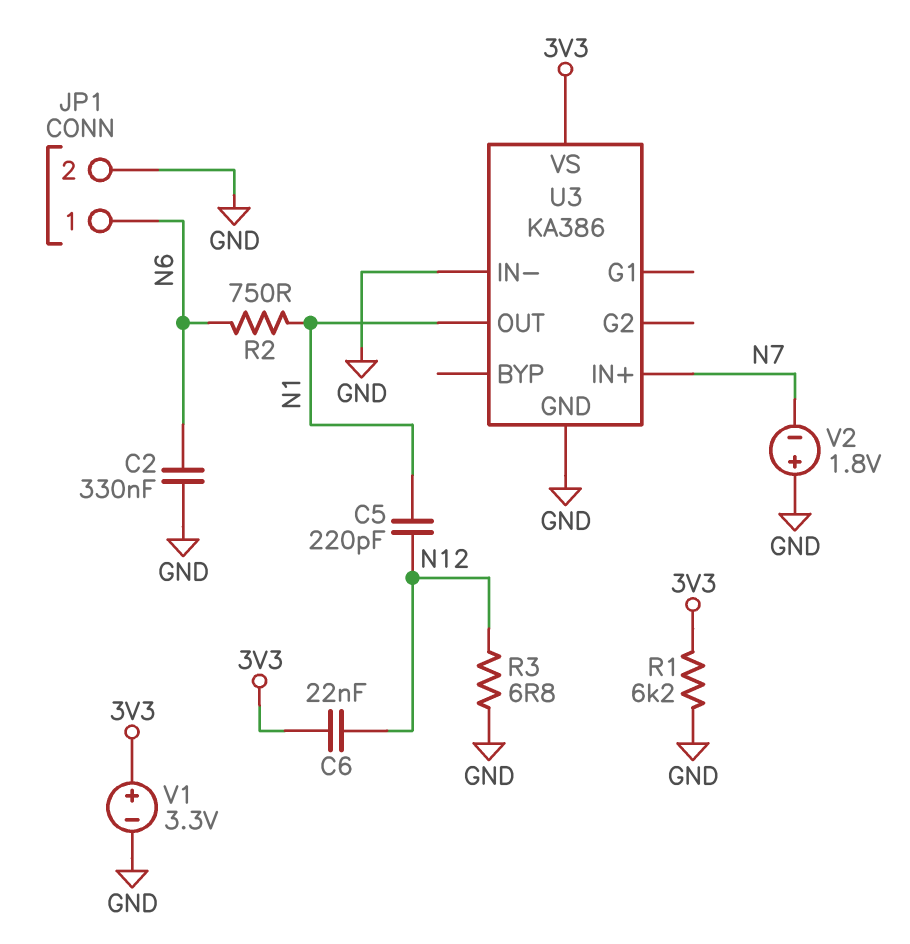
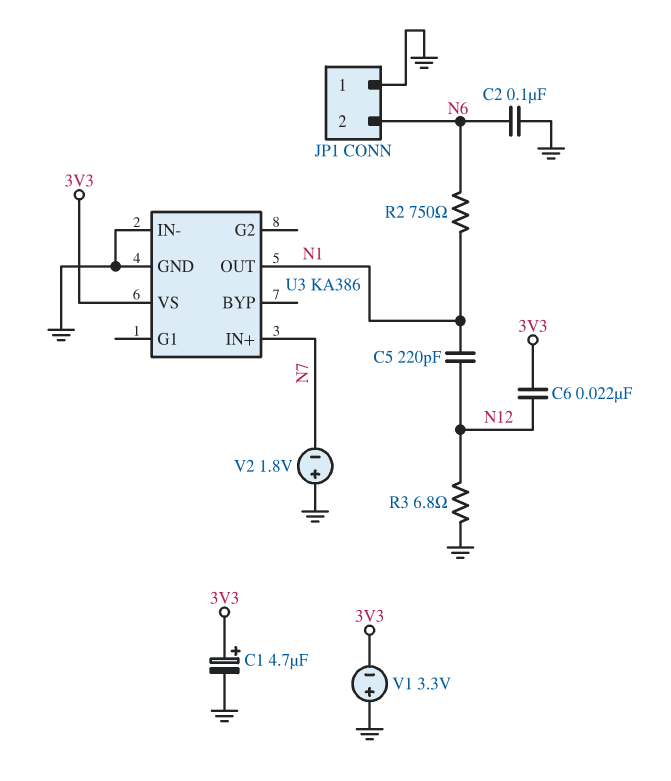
C1: none -> 4.7uF (plus 3V3, minus GND)
C2: 330nF (GND, N6) -> 100nF (GND, N6)
JP1 pin 1: N6 -> GND
JP1 pin 2: GND -> N6
R1: 6.2k (3V3, GND) -> none
V1: 3.3V (plus 3V3, minus GND) -> 3.3V (plus GND, minus 3V3)

